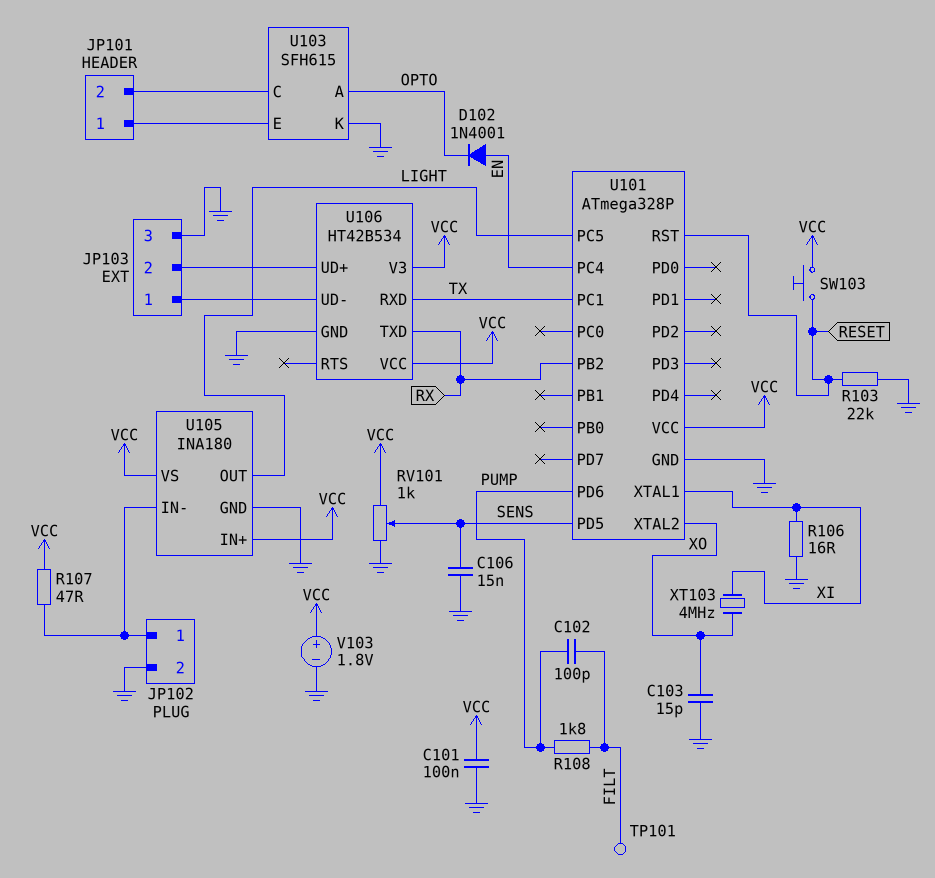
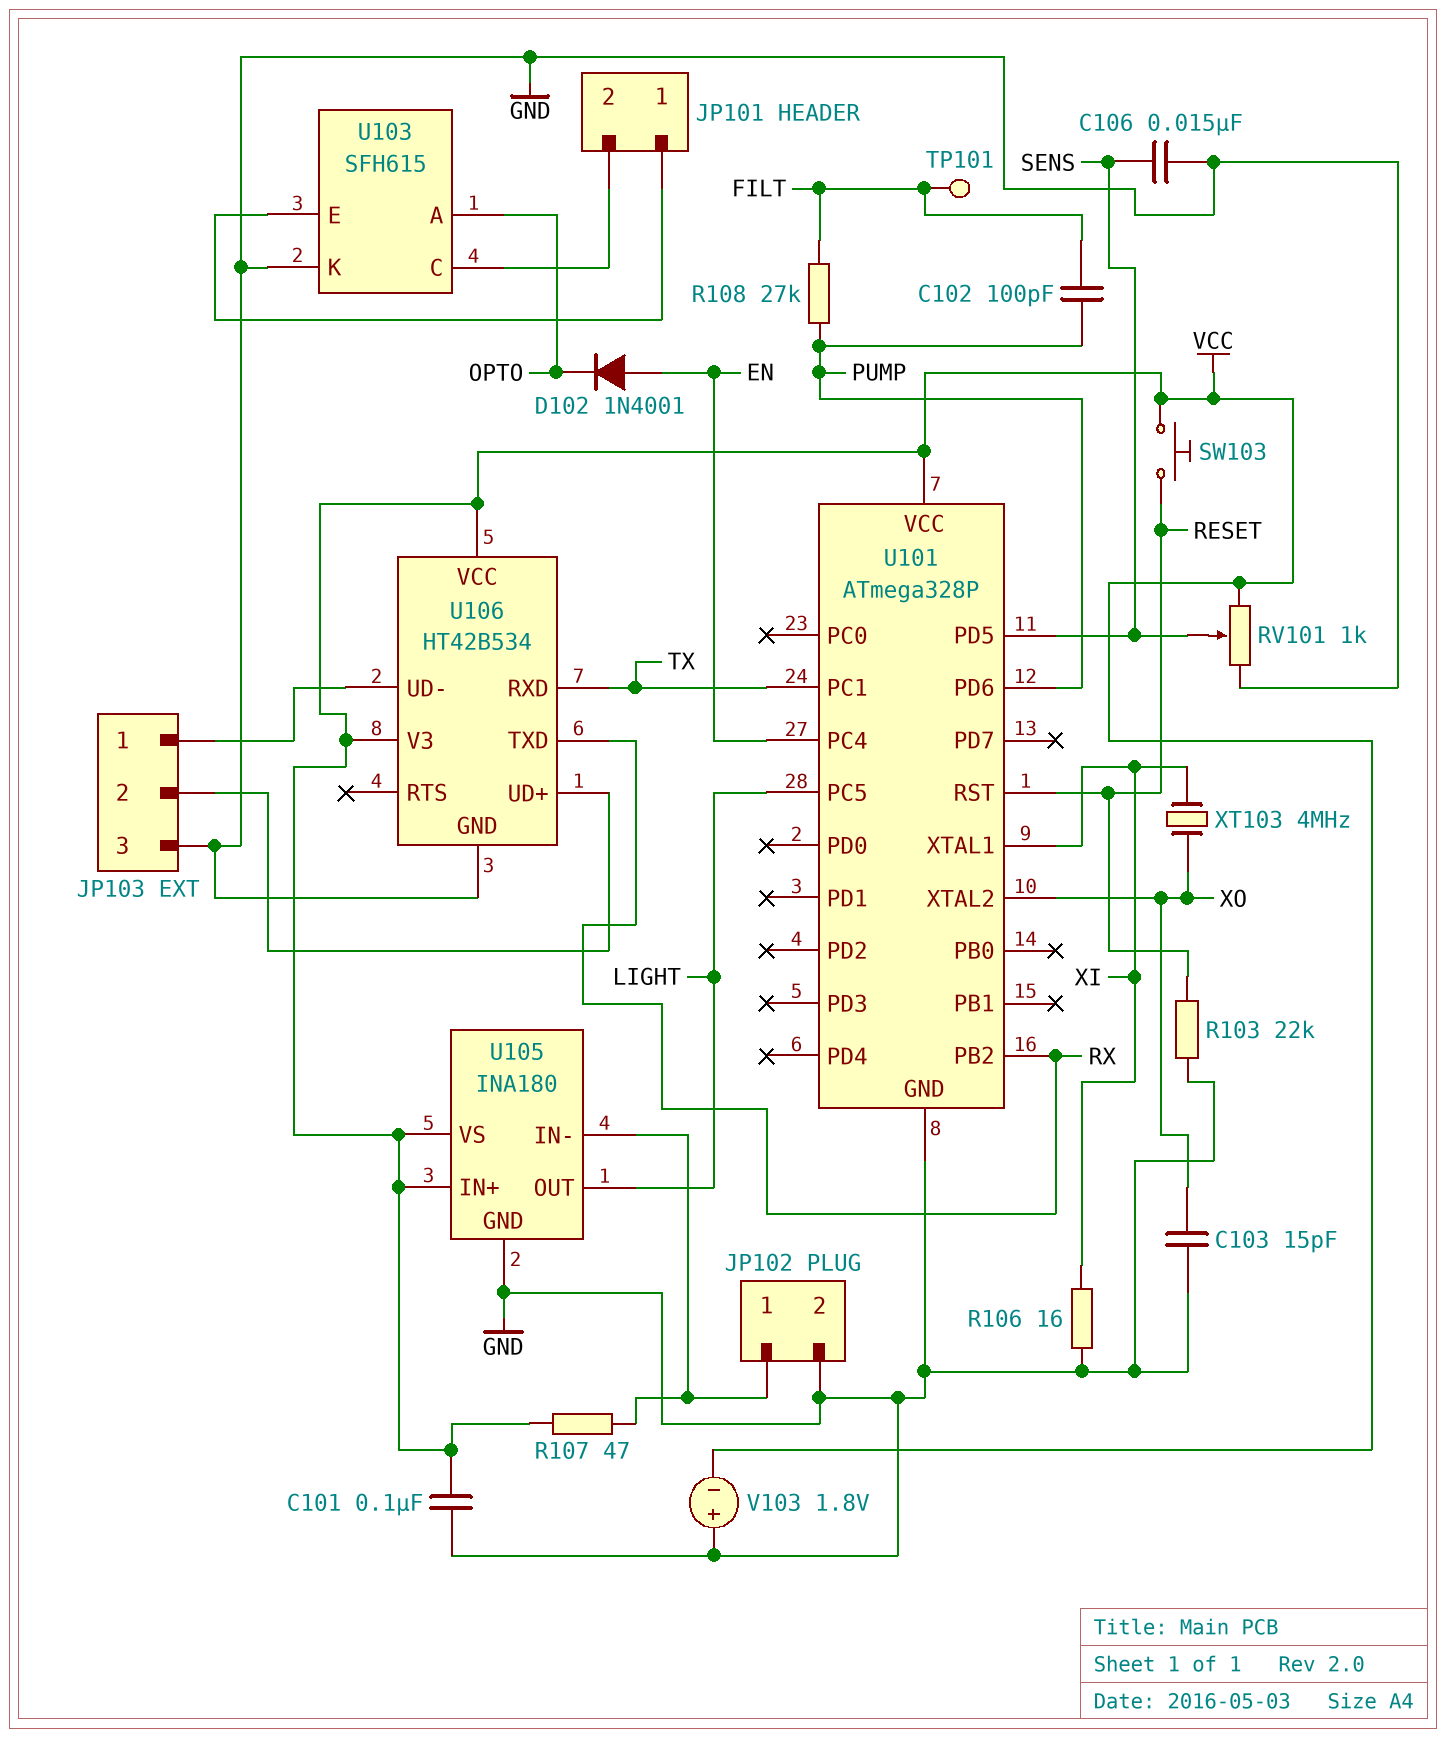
R108: 1.8k (FILT, PUMP) -> 27k (FILT, PUMP)
V103: 1.8V (plus VCC, minus GND) -> 1.8V (plus GND, minus VCC)

